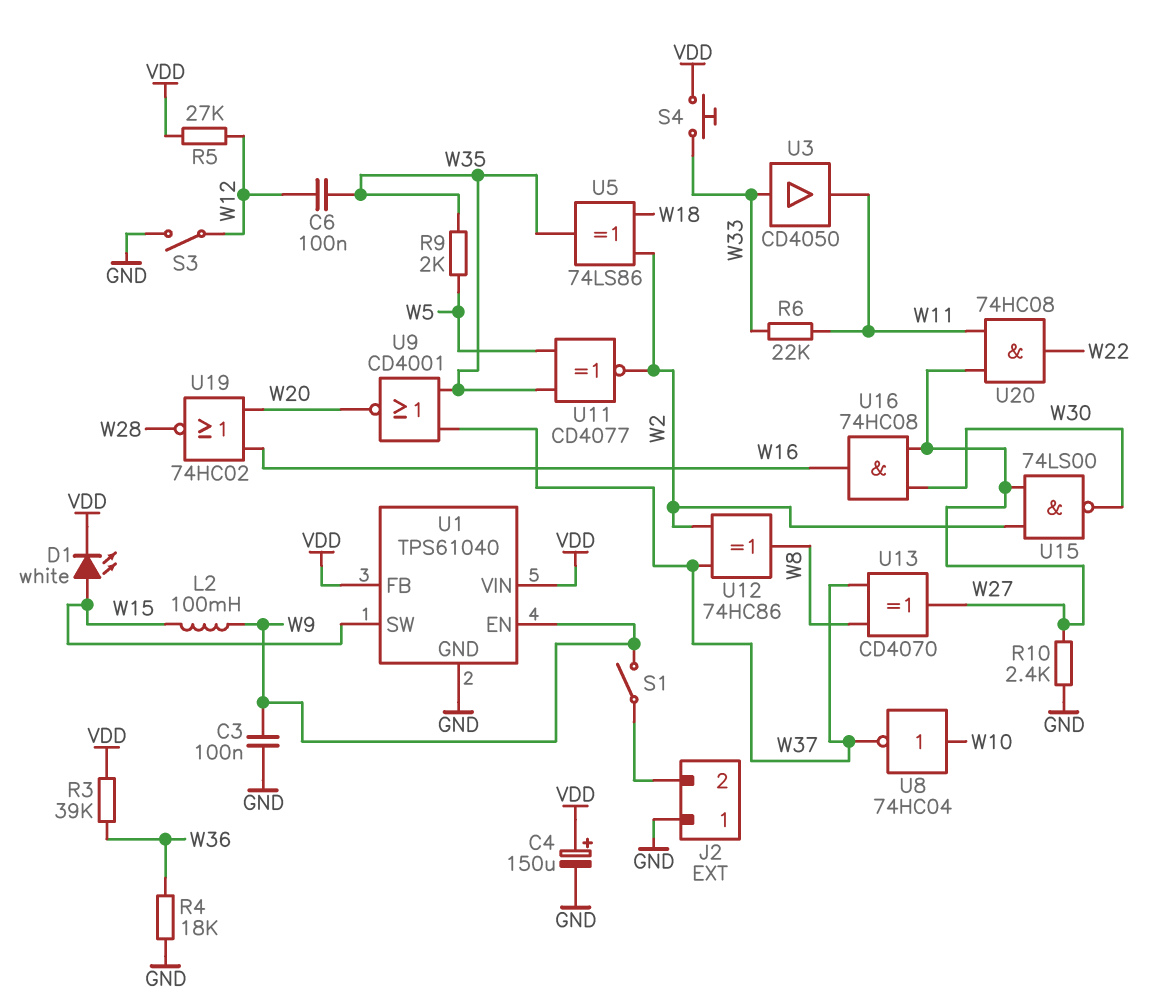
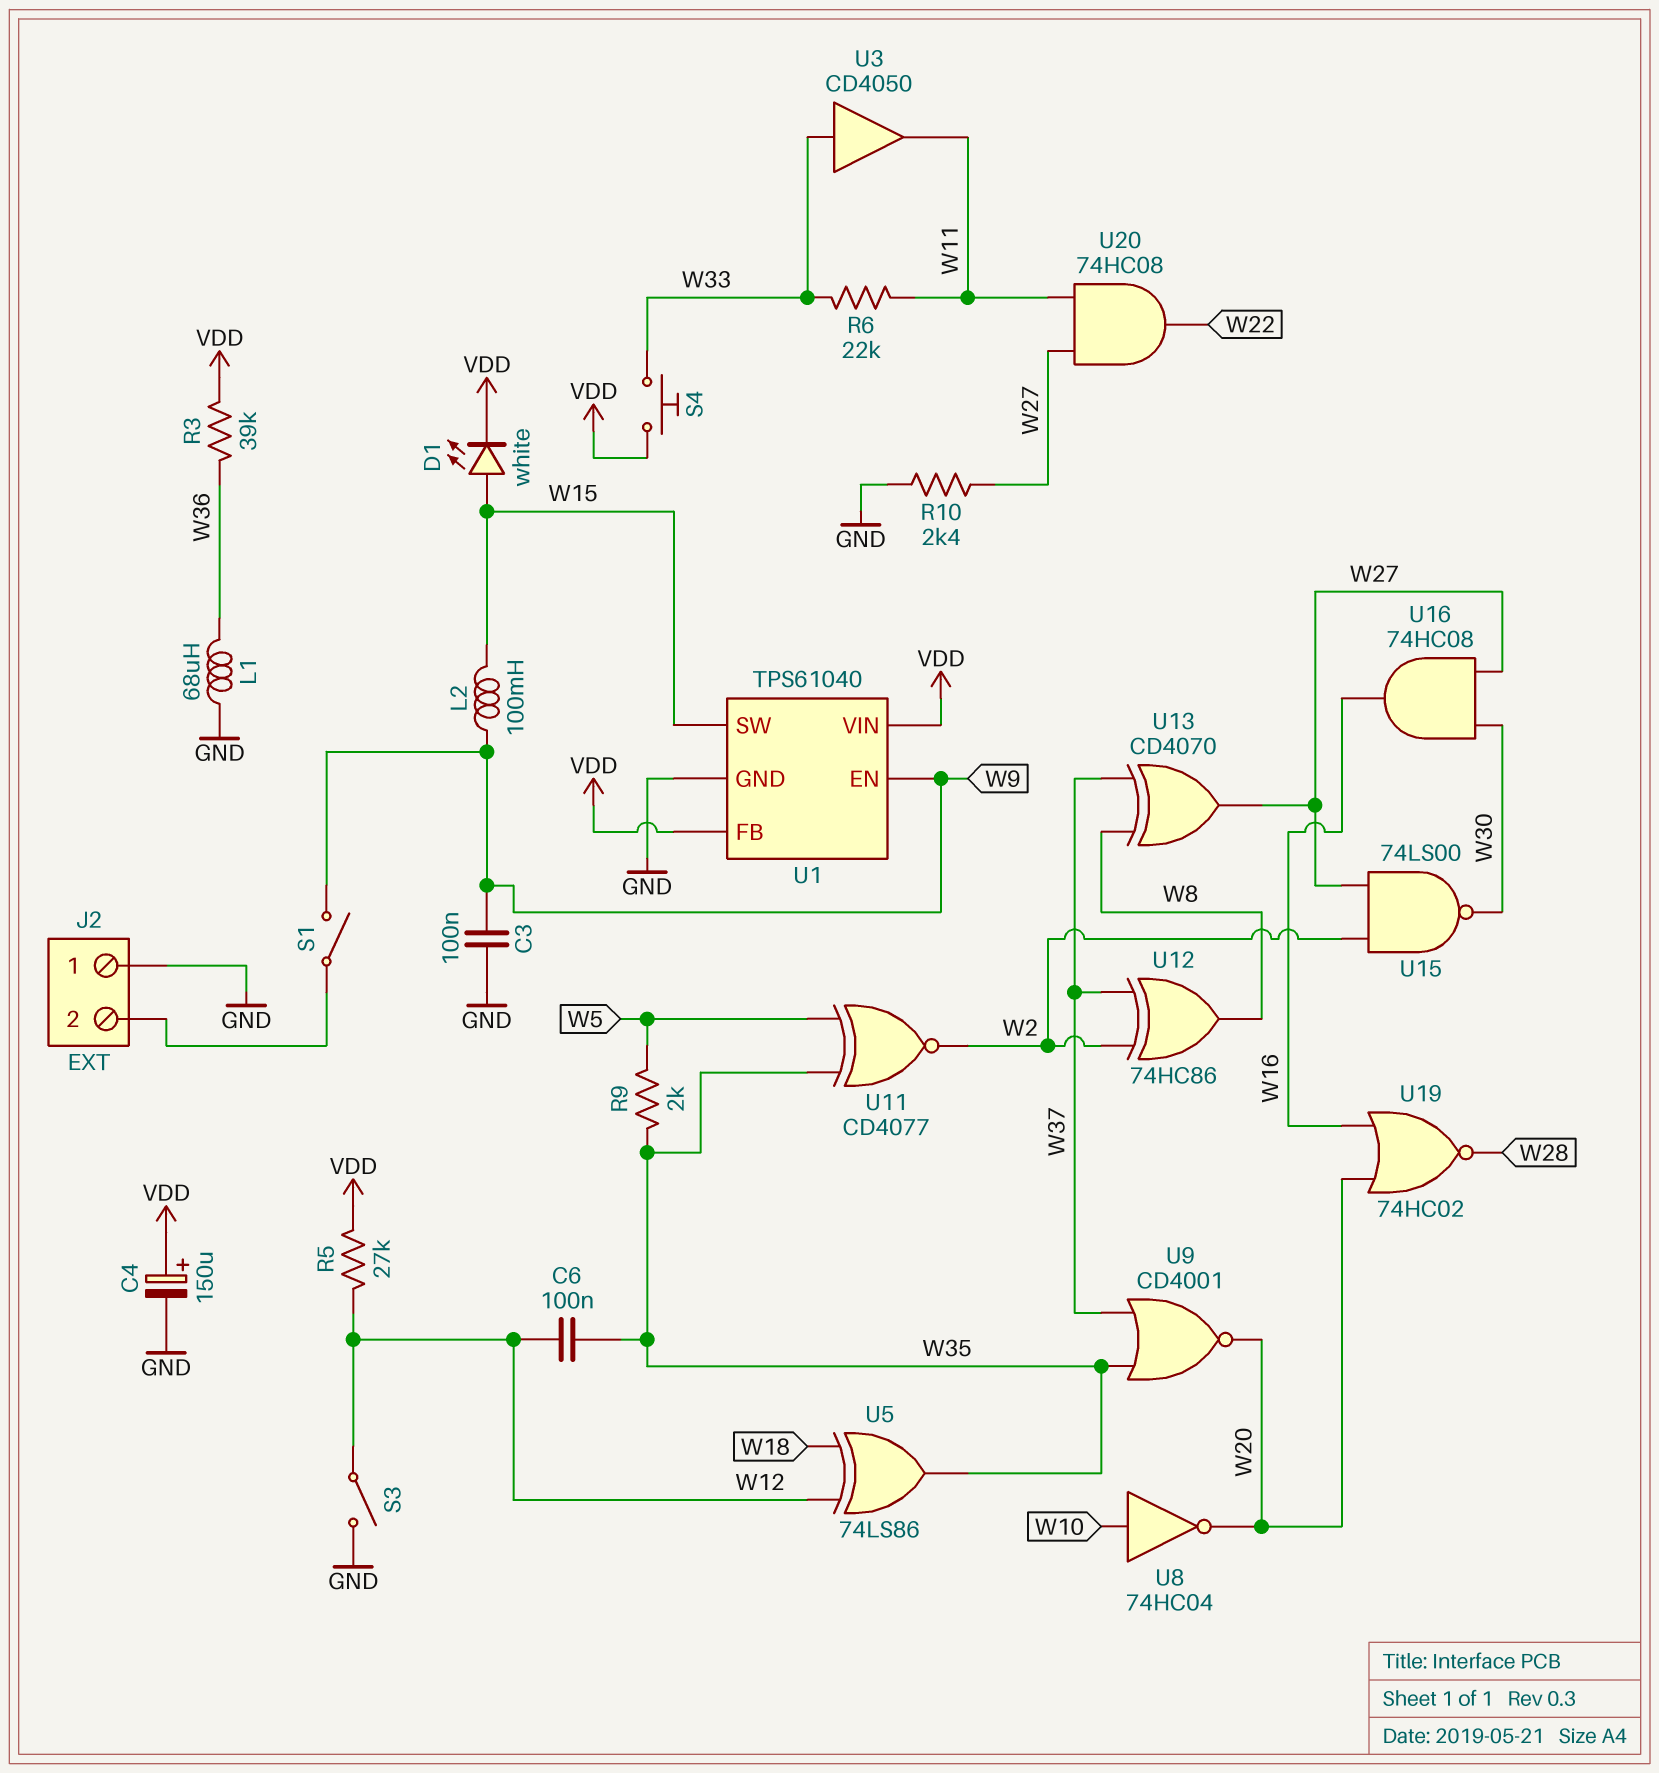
L1: none -> 68uH (GND, W36)
R4: 18k (GND, W36) -> none
U5: XOR 74LS86 (in W2, in W18, out W35) -> XOR 74LS86 (in W12, in W18, out W35)
U8: NOT 74HC04 (in W10, out W37) -> NOT 74HC04 (in W10, out W20)

